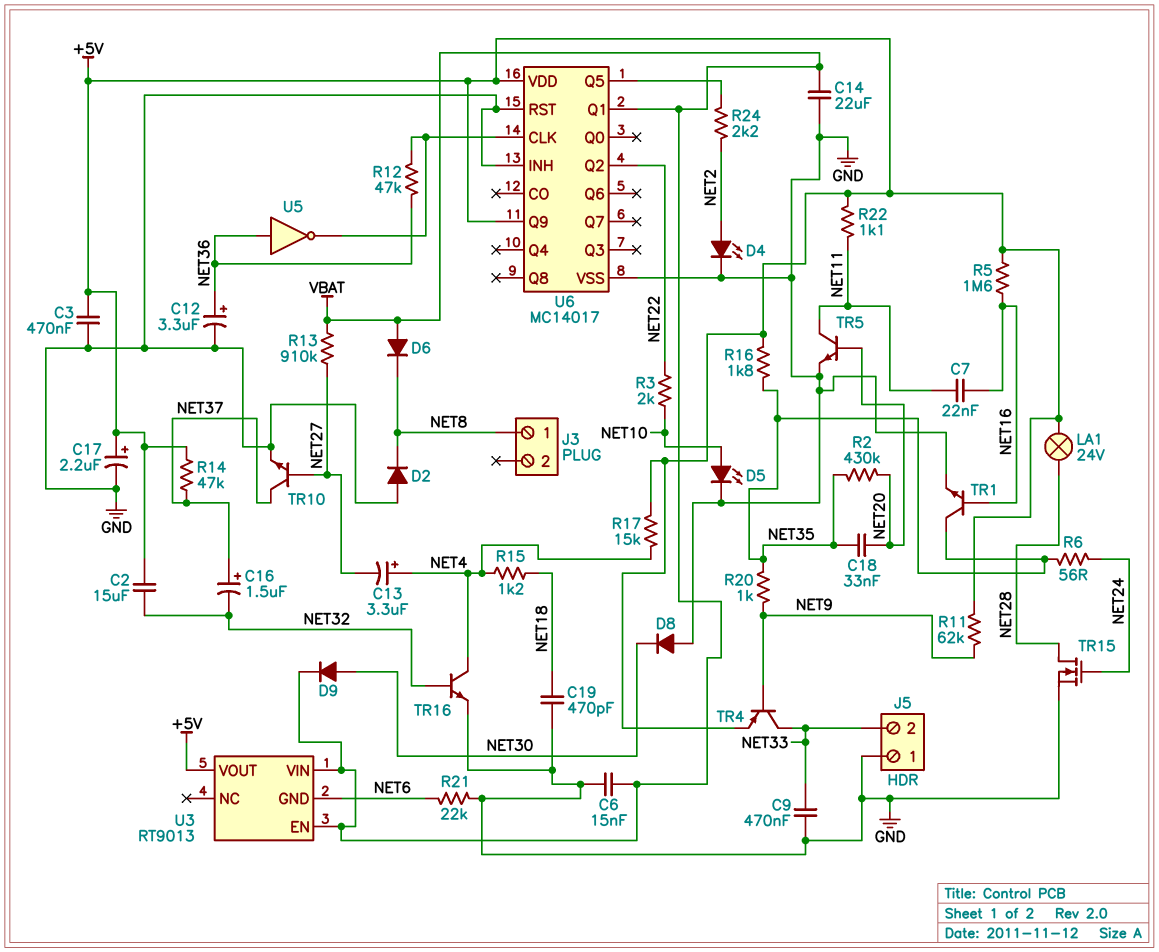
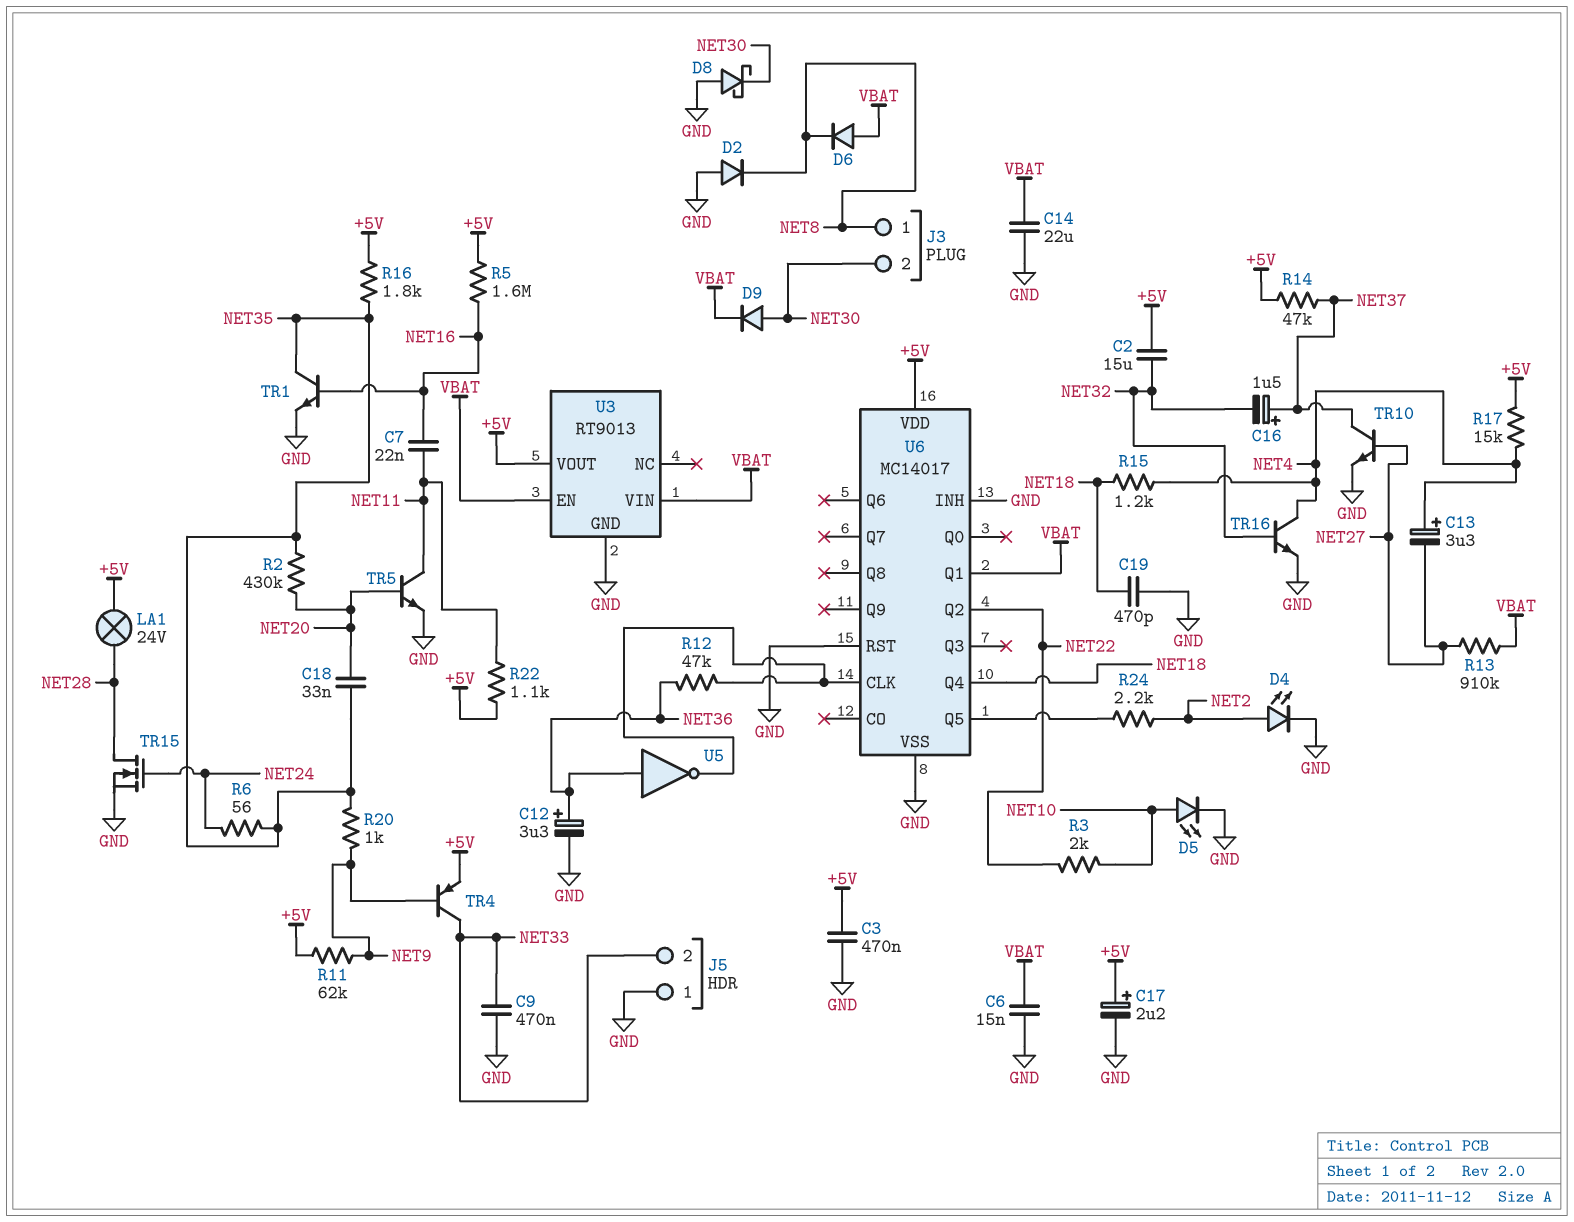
D8: diode (A GND, K NET30) -> schottky (A GND, K NET30)
J3 pin 2: none -> NET30
R21: 22k (GND, NET6) -> none
U3 pin GND: NET6 -> GND
U6 pin Q4: none -> NET18
U6 pin Q9: +5V -> none

